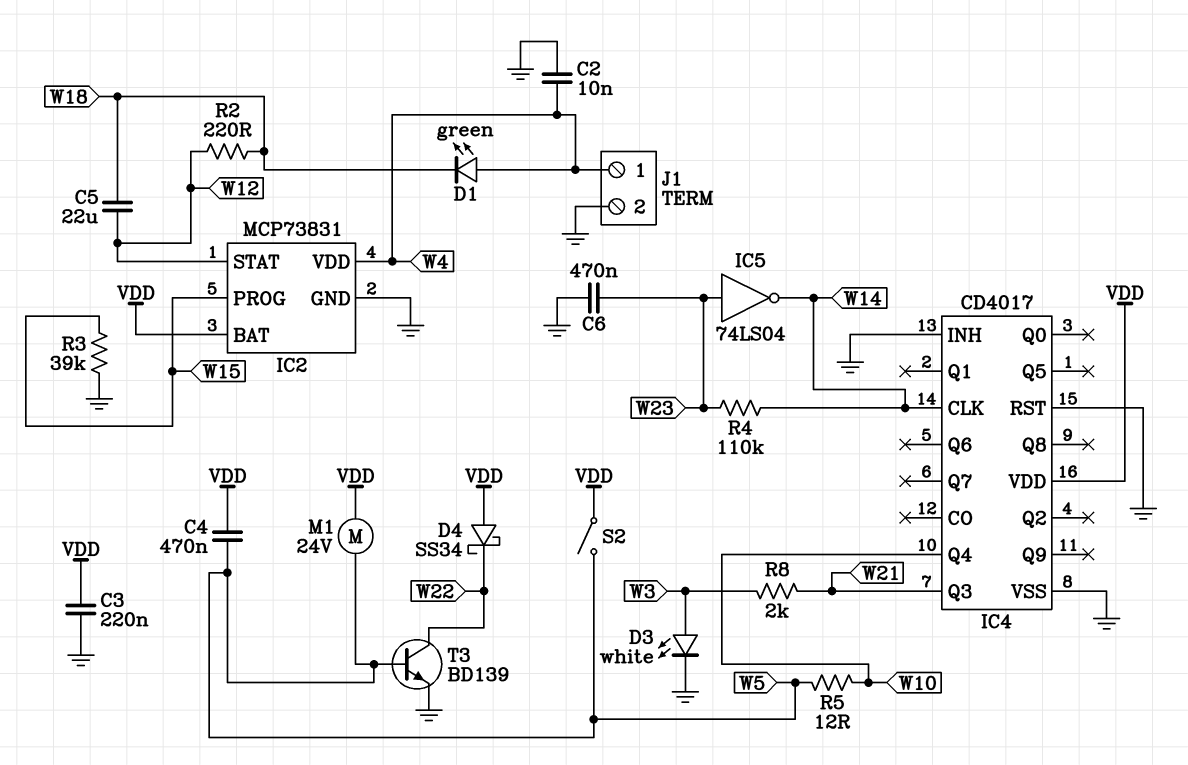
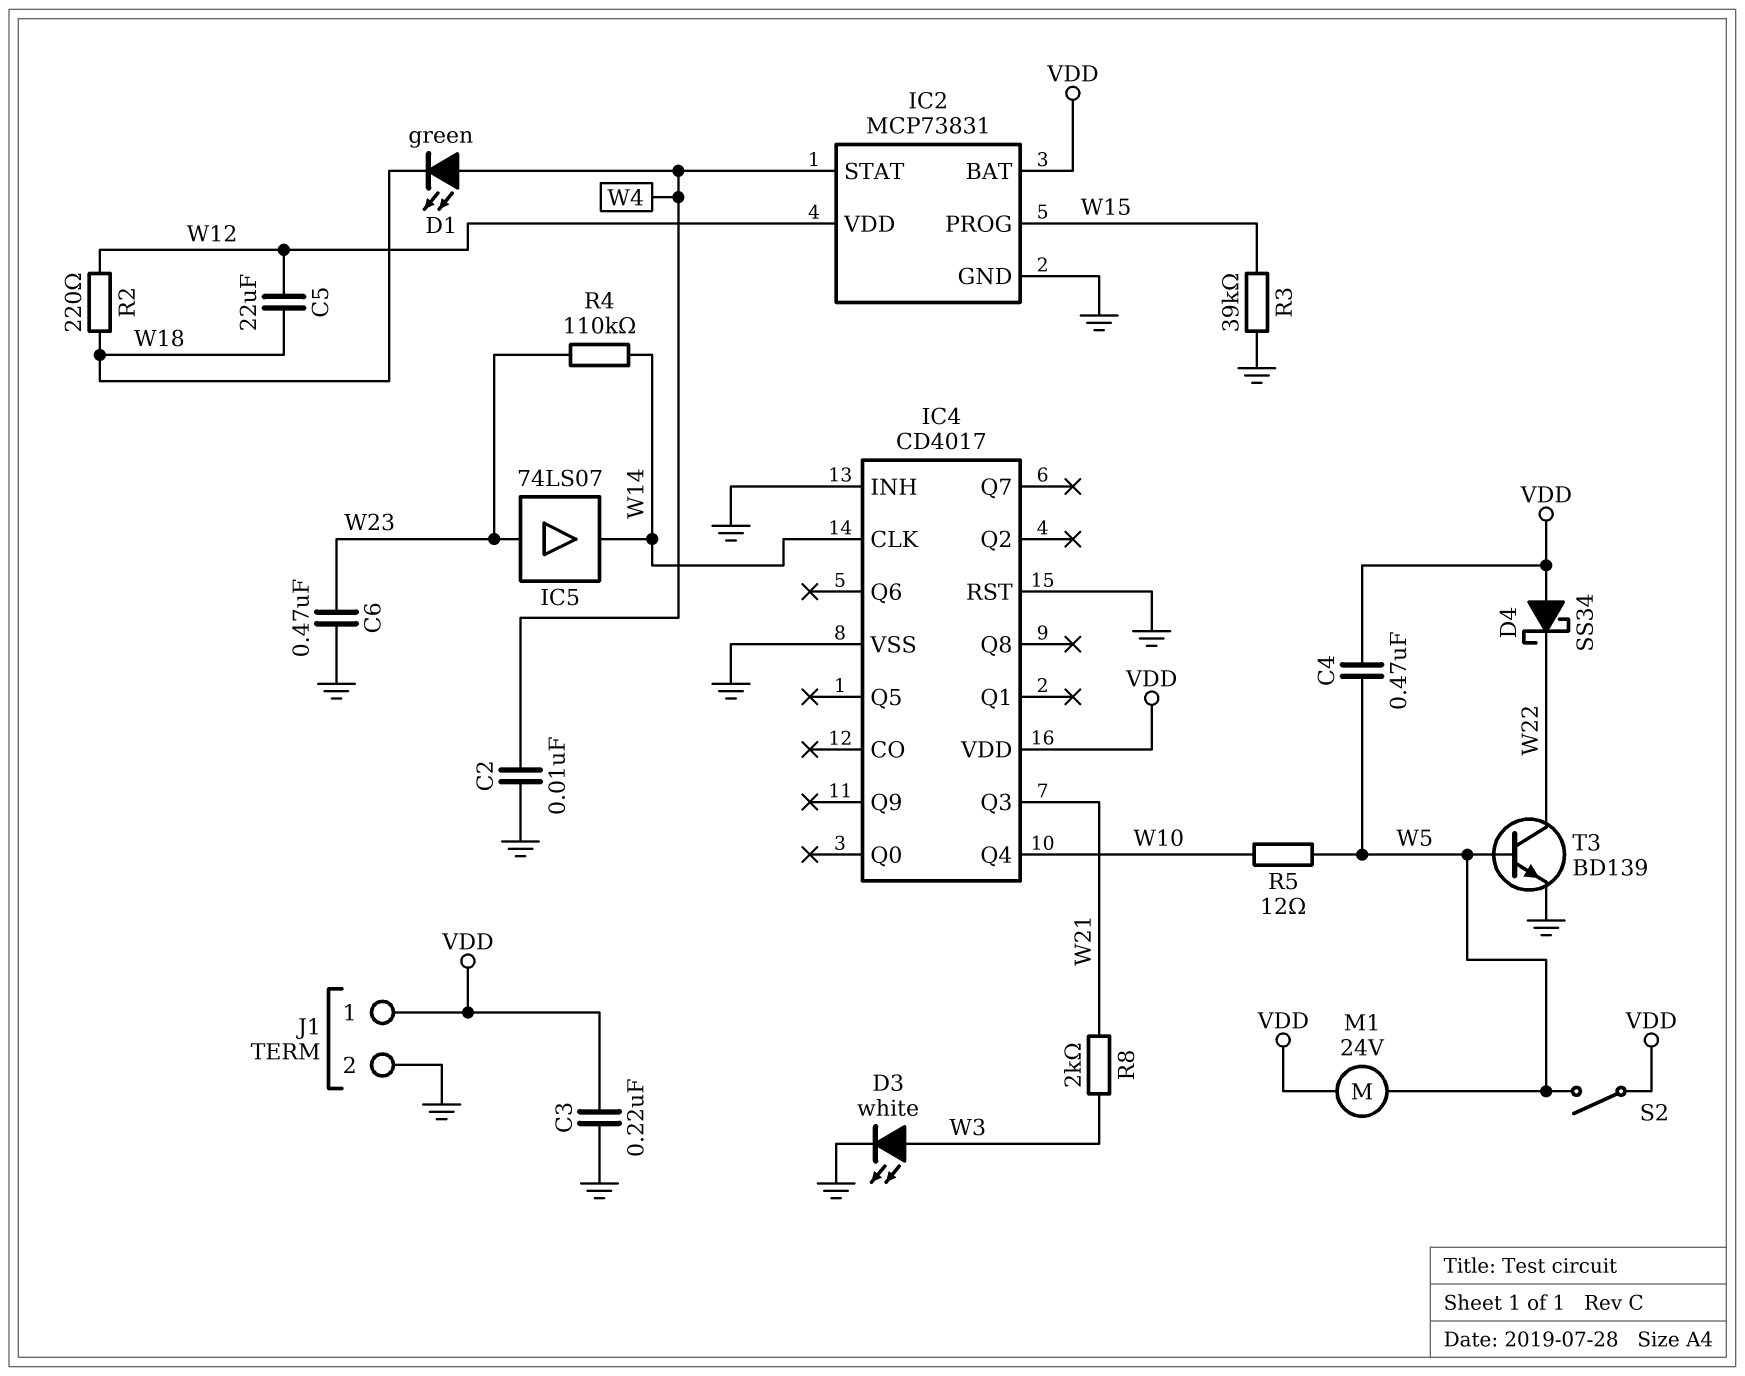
IC2 pin STAT: W12 -> W4
IC2 pin VDD: W4 -> W12
IC5: NOT 74LS04 (in W23, out W14) -> buffer 74LS07 (in W23, out W14)
J1 pin 1: W4 -> VDD

